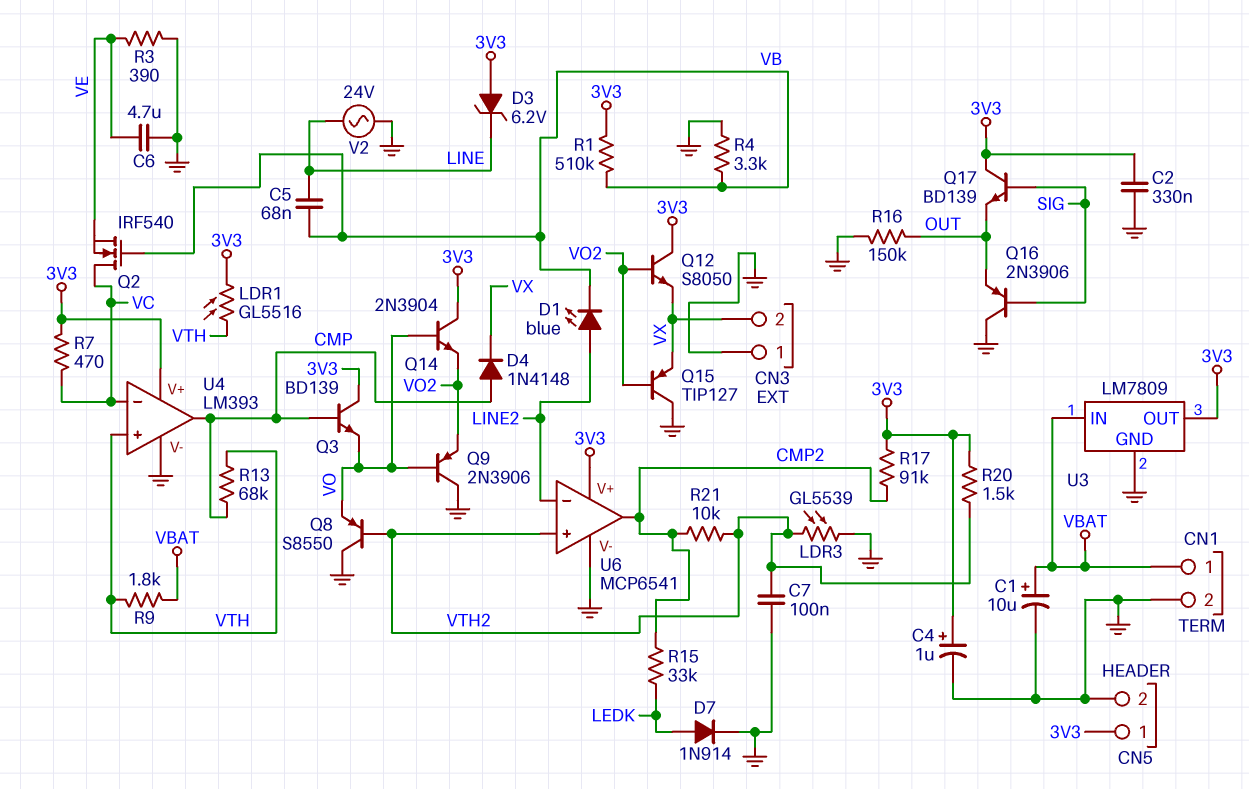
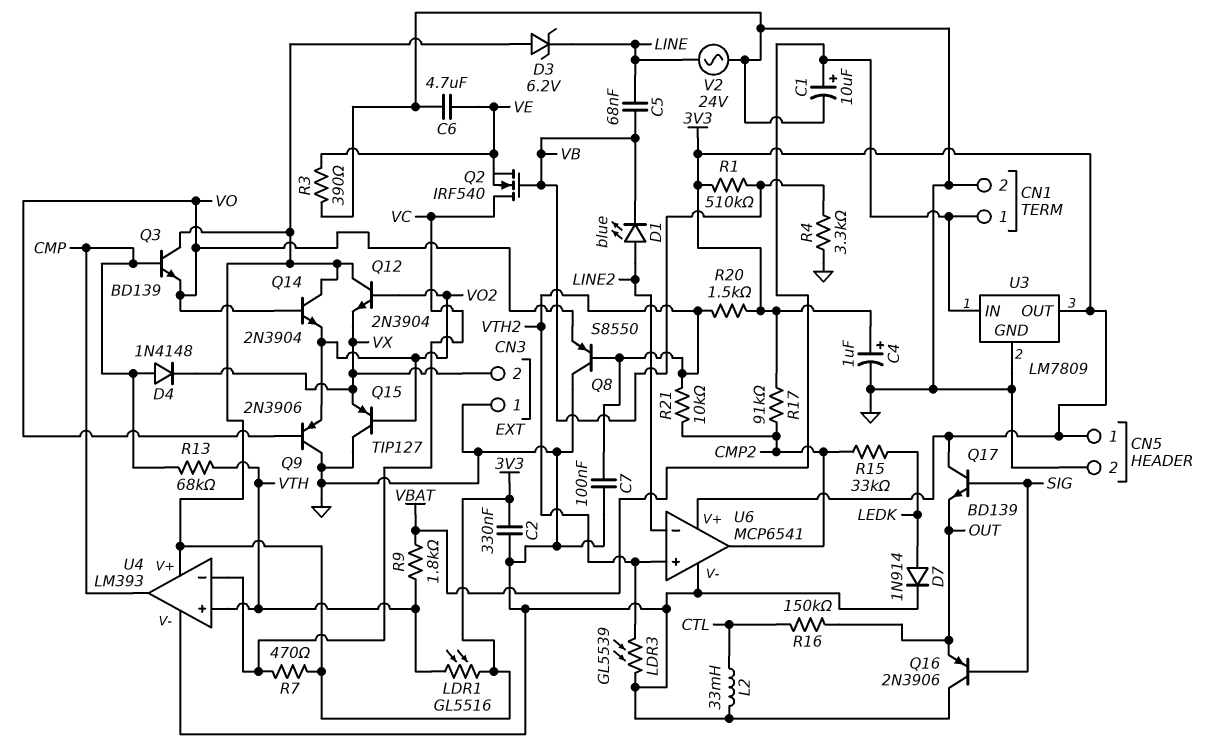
L2: none -> 33mH (CTL, GND)
Q12: NPN S8050 (B VO2, C 3V3, E VX) -> NPN 2N3904 (B VO2, C 3V3, E VX)
R16: 150k (GND, OUT) -> 150k (CTL, OUT)

